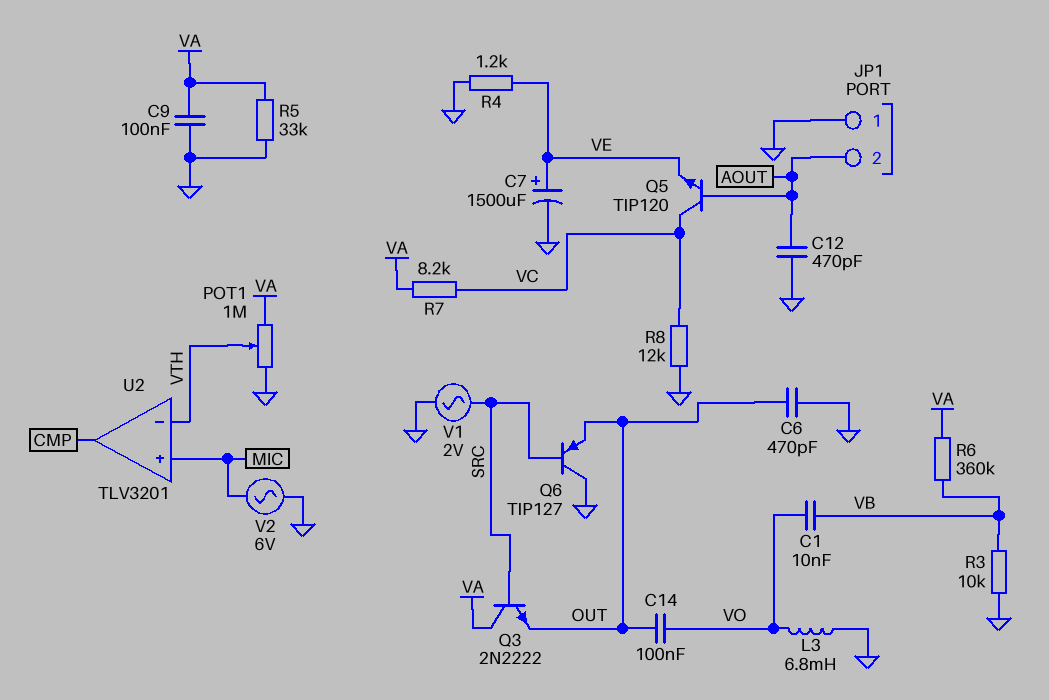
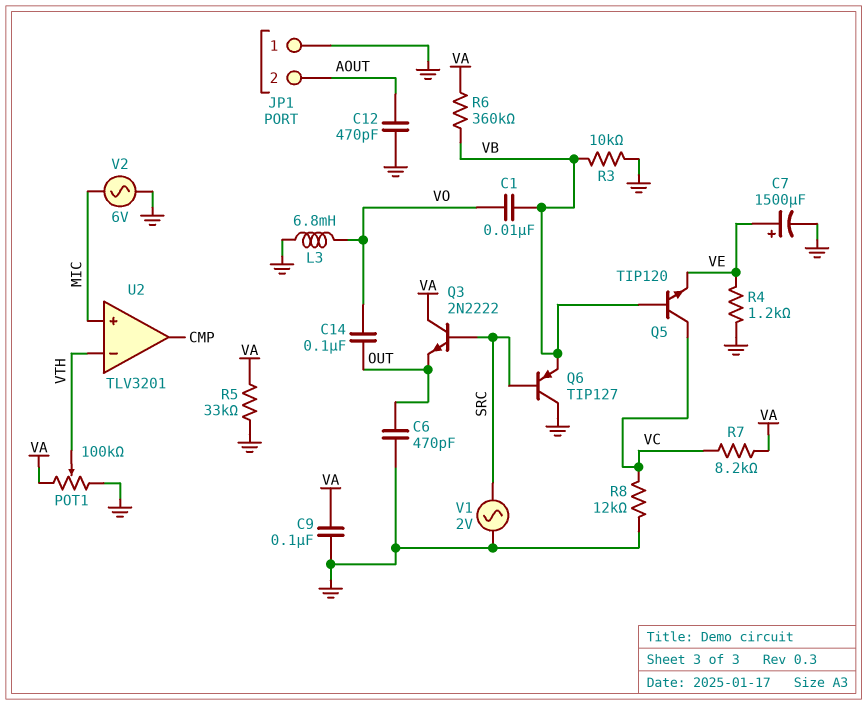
POT1: 1M (GND, VA, wiper VTH) -> 100k (GND, VA, wiper VTH)
Q5: NPN TIP120 (B AOUT, C VC, E VE) -> NPN TIP120 (B VB, C VC, E VE)
Q6: PNP TIP127 (B SRC, C GND, E OUT) -> PNP TIP127 (B SRC, C GND, E VB)

